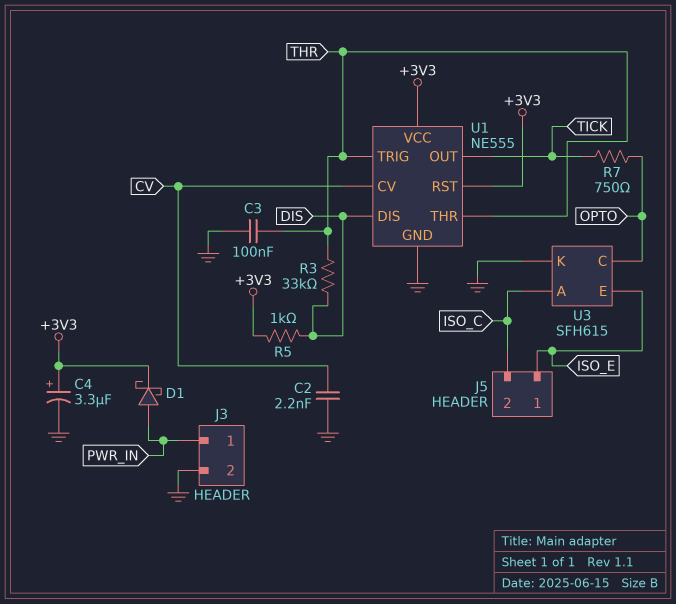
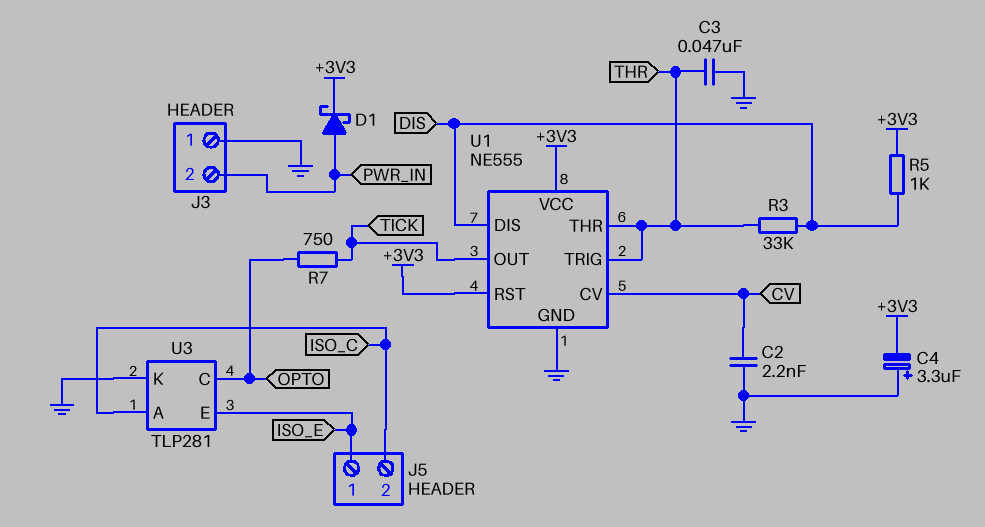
C3: 100nF (GND, THR) -> 47nF (GND, THR)
C4: 3.3uF (plus +3V3, minus GND) -> 3.3uF (plus GND, minus +3V3)
J3 pin 1: PWR_IN -> GND
J3 pin 2: GND -> PWR_IN
U3: SFH615 -> TLP281

